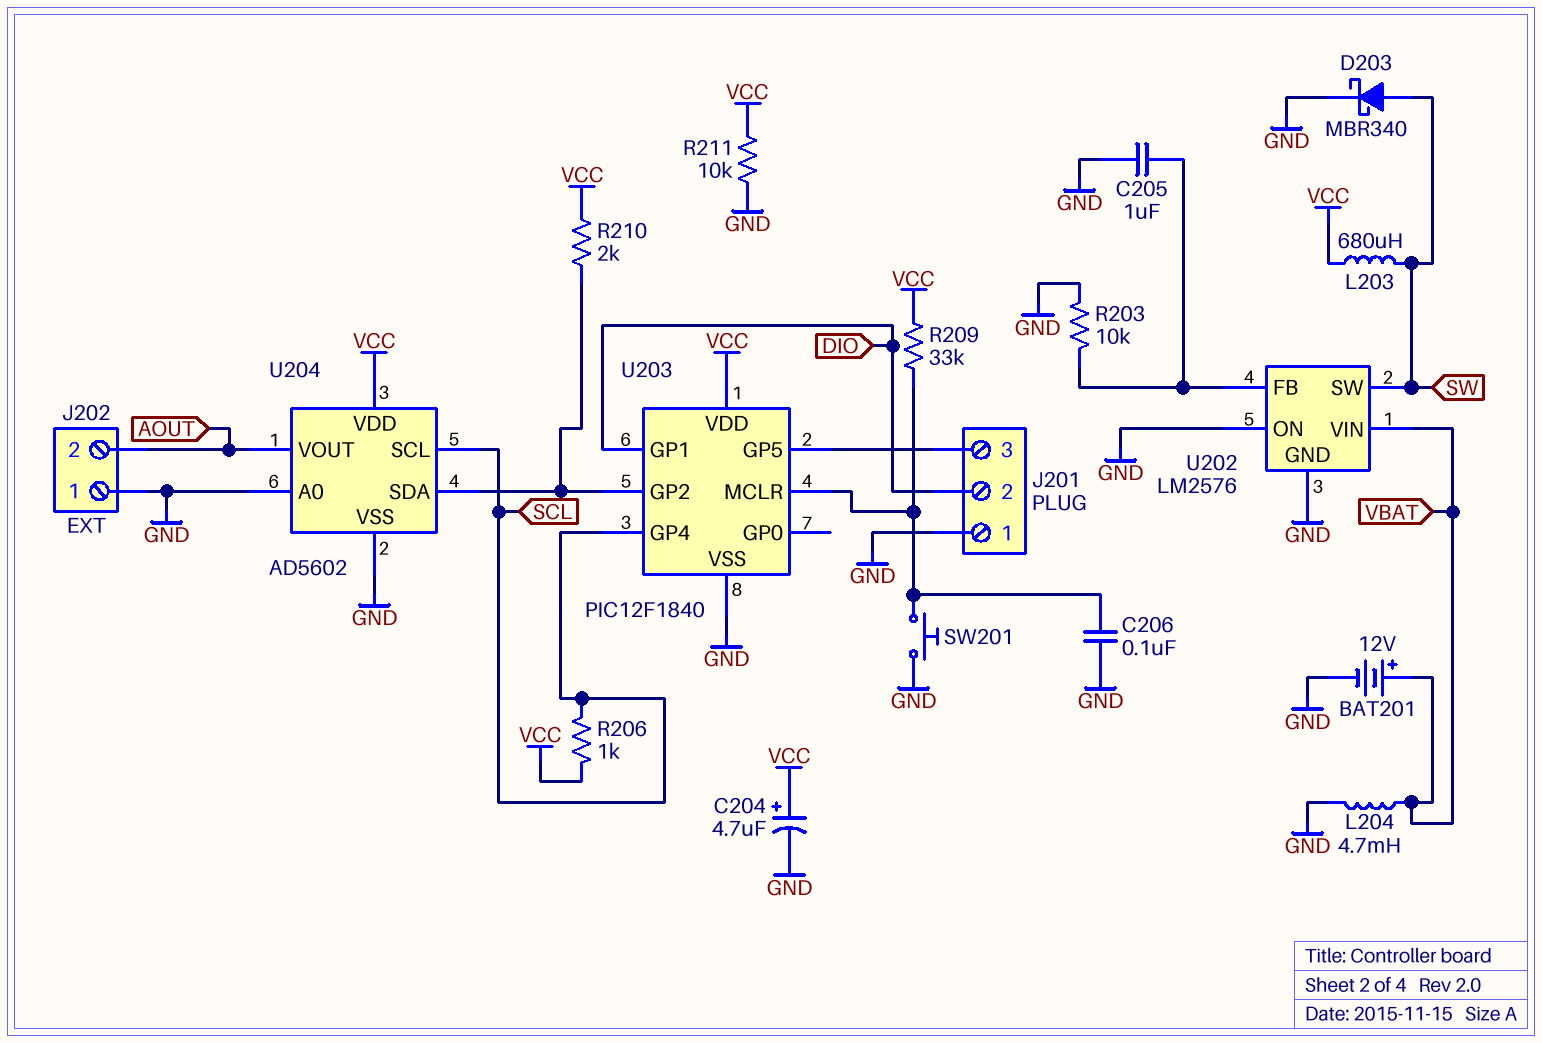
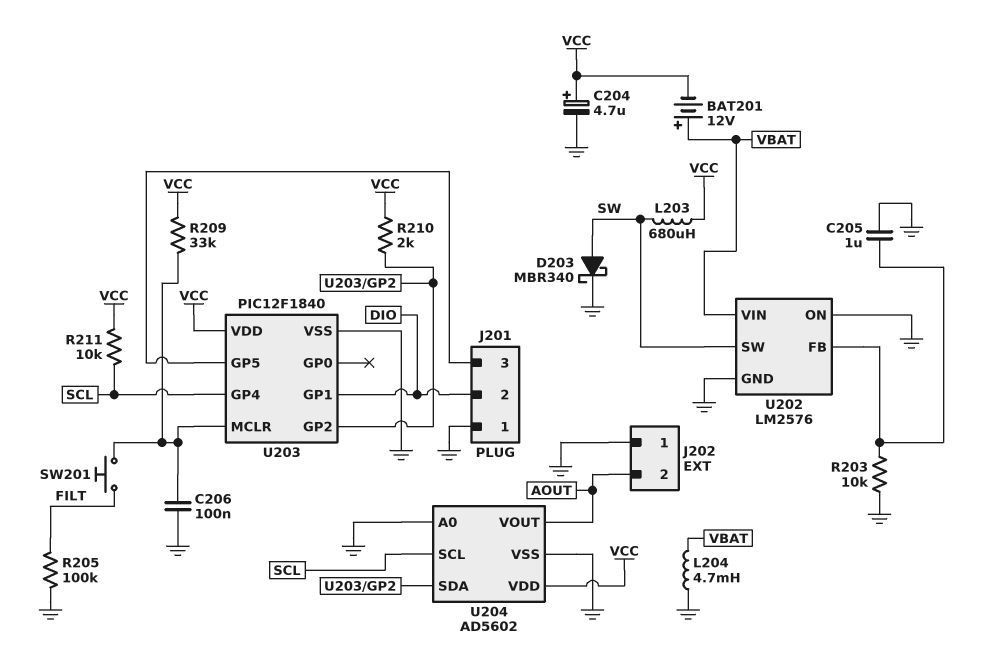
BAT201: 12V (plus VBAT, minus GND) -> 12V (plus VBAT, minus VCC)
R205: none -> 100k (FILT, GND)
R206: 1k (SCL, VCC) -> none
R211: 10k (GND, VCC) -> 10k (SCL, VCC)
SW201: button (GND, U203/MCLR) -> button (FILT, U203/MCLR)

